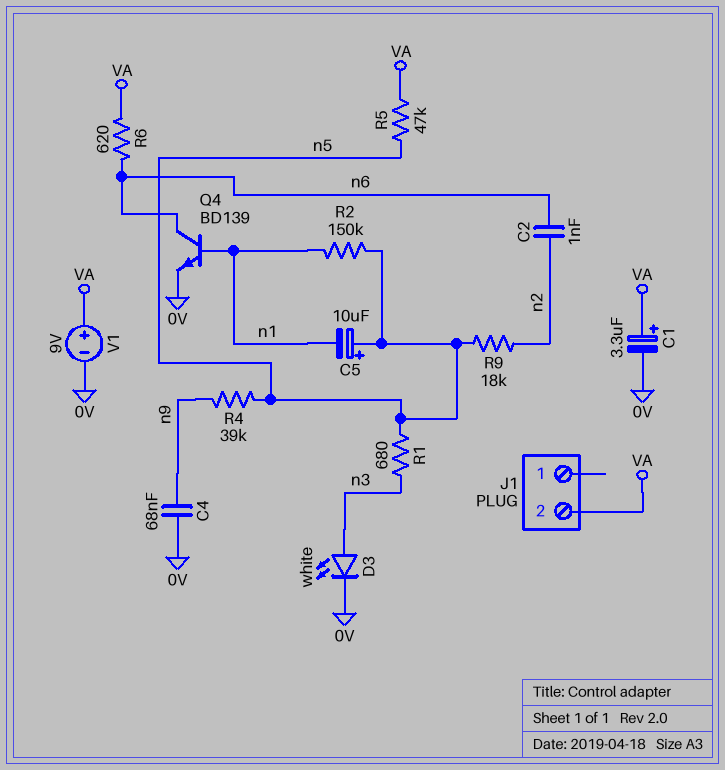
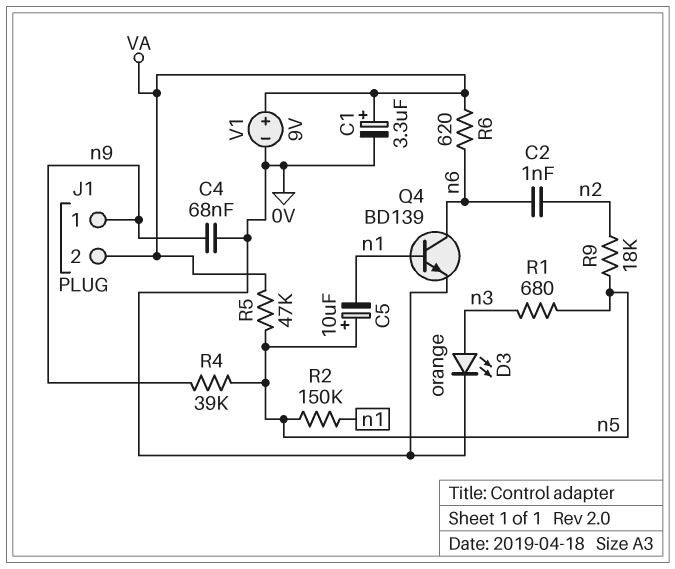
D3: LED white (A n3, K 0V) -> LED orange (A n3, K 0V)
J1 pin 1: none -> n9

